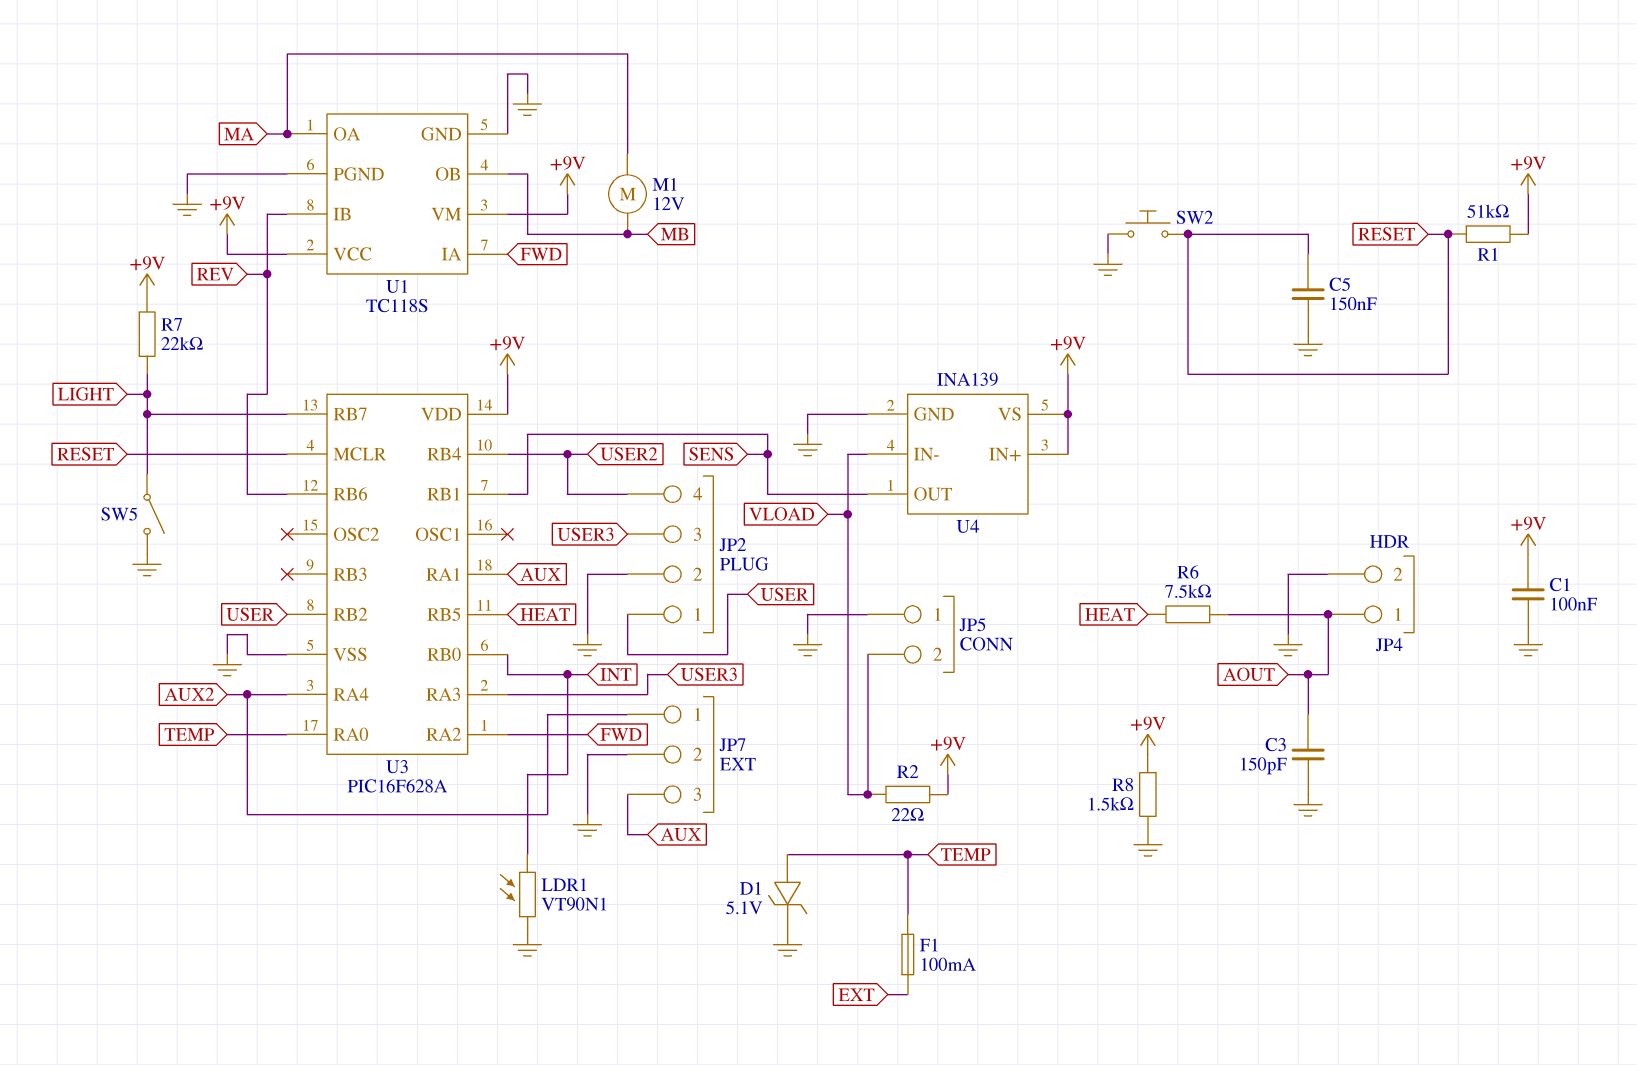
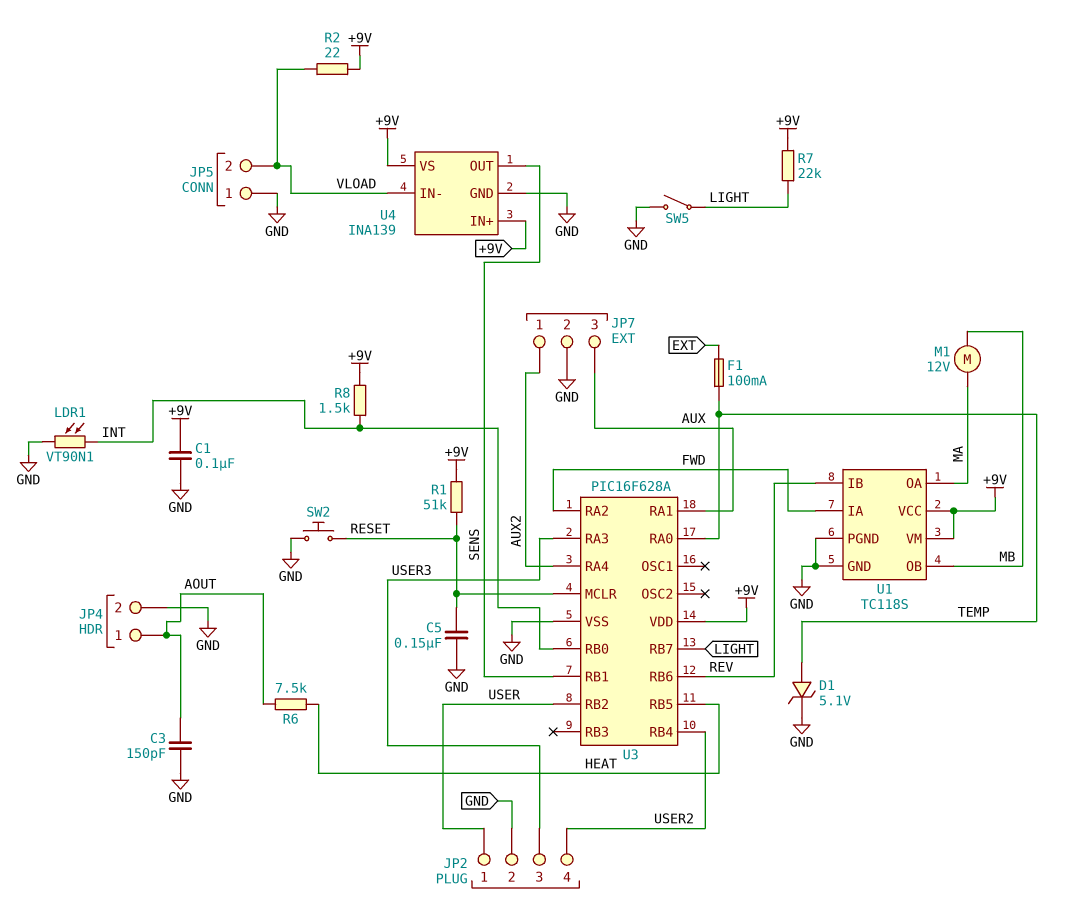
R8: 1.5k (+9V, GND) -> 1.5k (+9V, INT)

